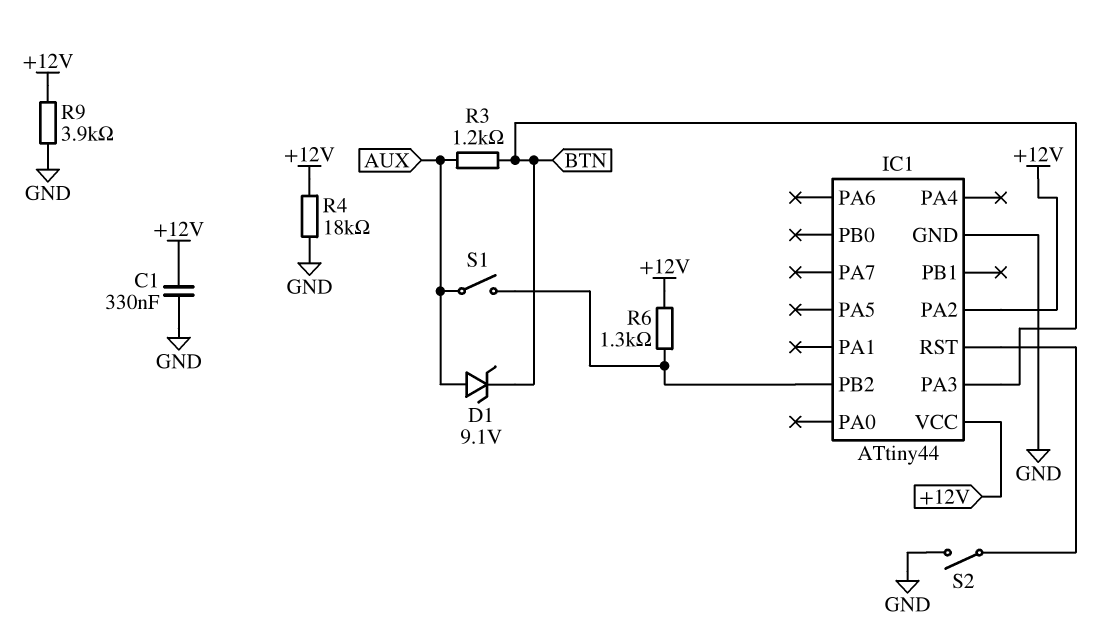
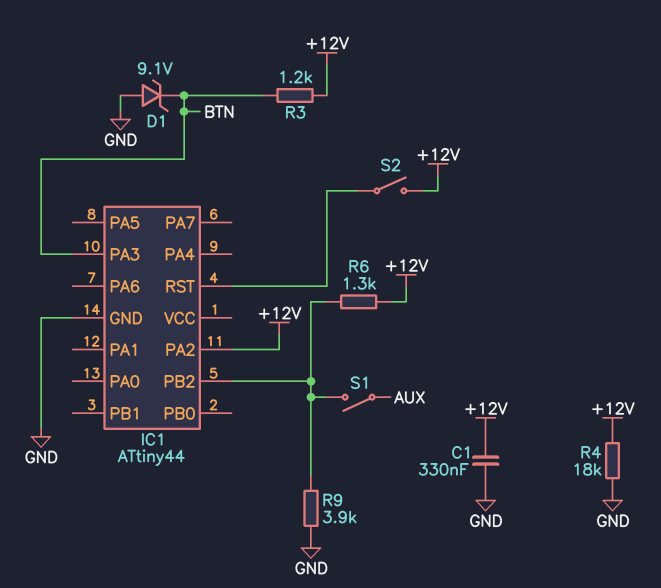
D1: zener 9.1V (A AUX, K BTN) -> zener 9.1V (A GND, K BTN)
IC1 pin VCC: +12V -> none
R3: 1.2k (AUX, BTN) -> 1.2k (+12V, BTN)
R9: 3.9k (+12V, GND) -> 3.9k (GND, IC1/PB2)
S2: switch (GND, IC1/RST) -> switch (+12V, IC1/RST)

